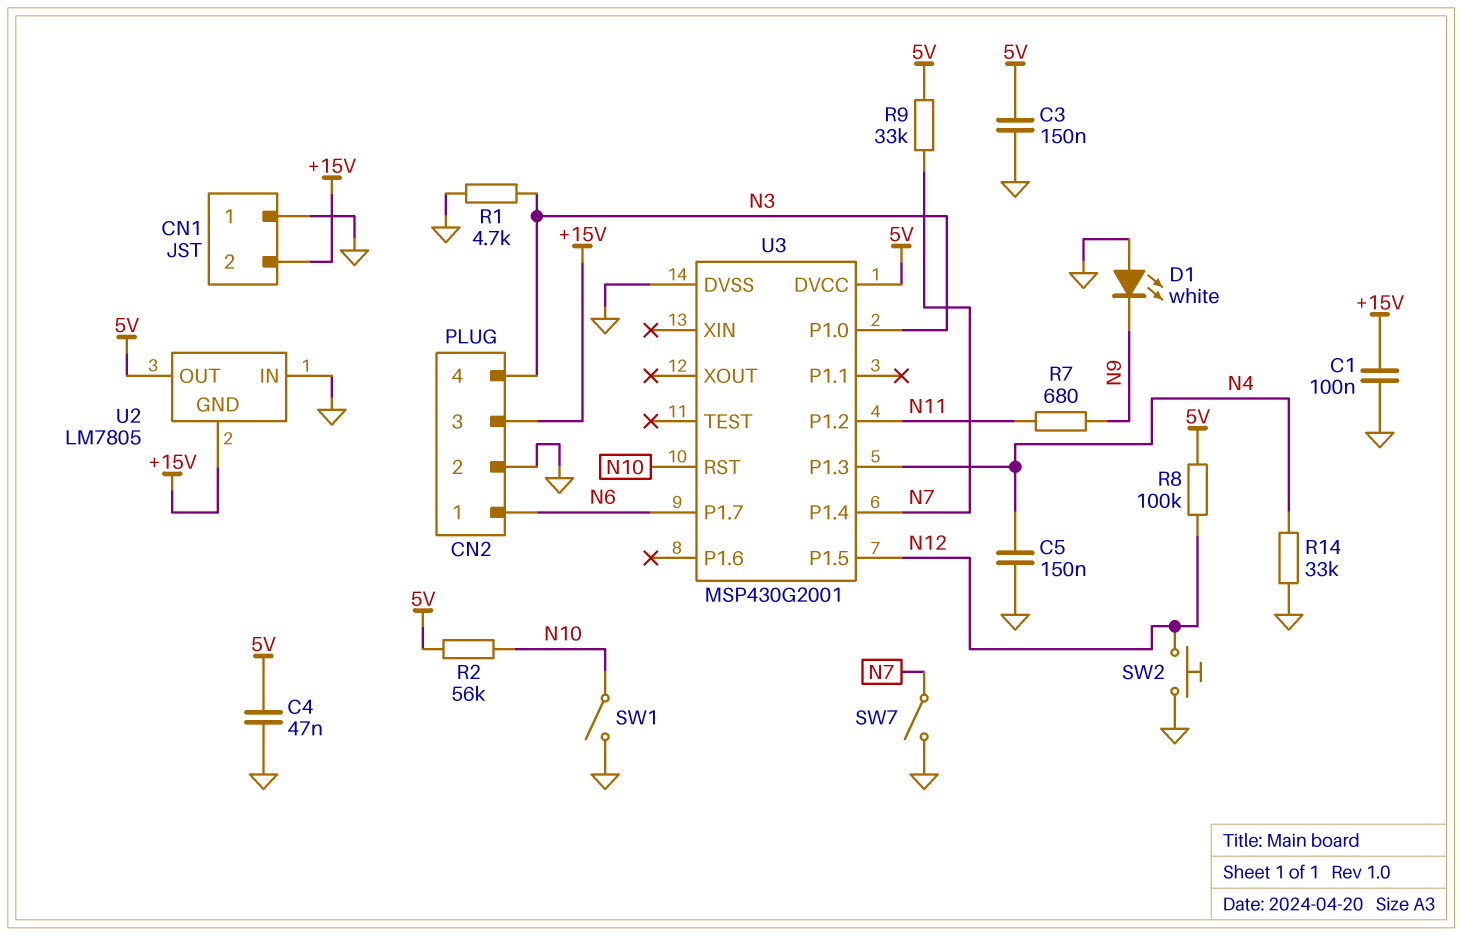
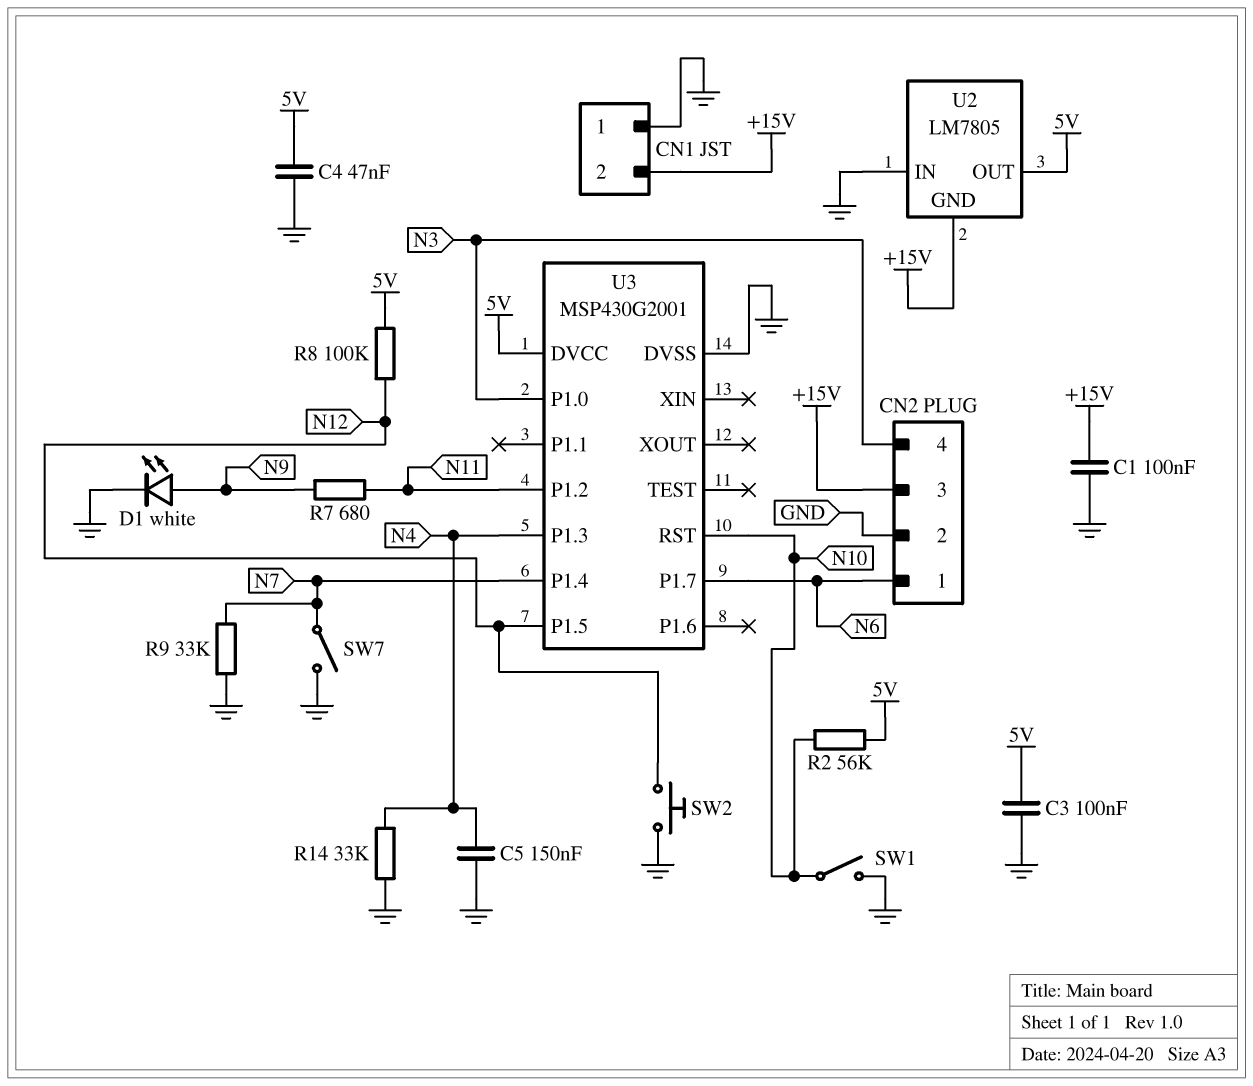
C3: 150nF (5V, GND) -> 100nF (5V, GND)
D1: LED white (A GND, K N9) -> LED white (A N9, K GND)
R1: 4.7k (GND, N3) -> none
R9: 33k (5V, N7) -> 33k (GND, N7)

